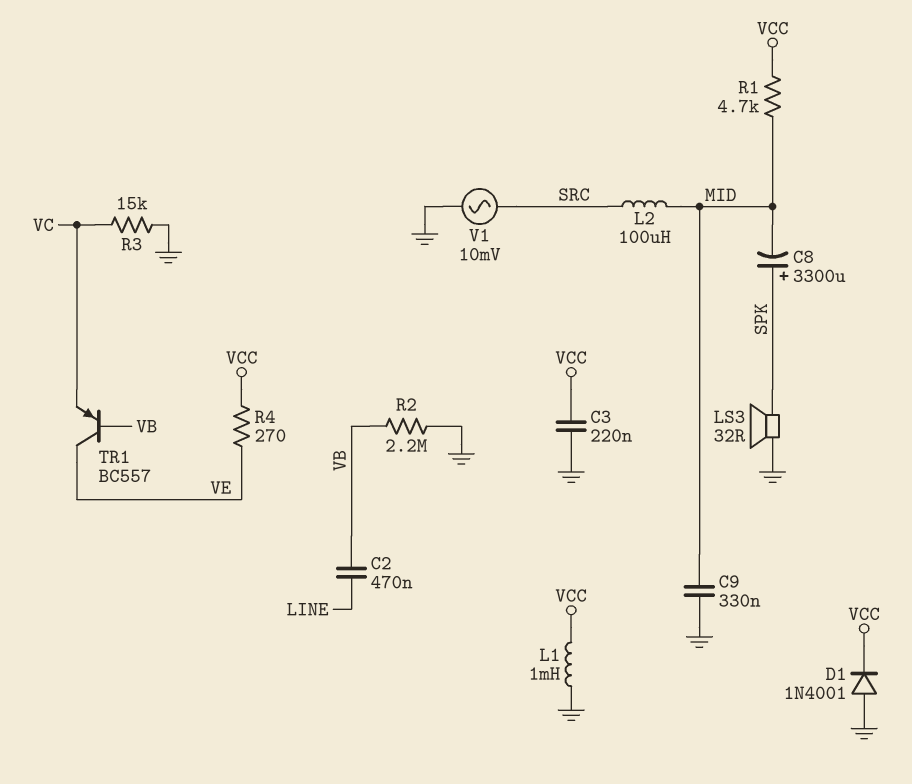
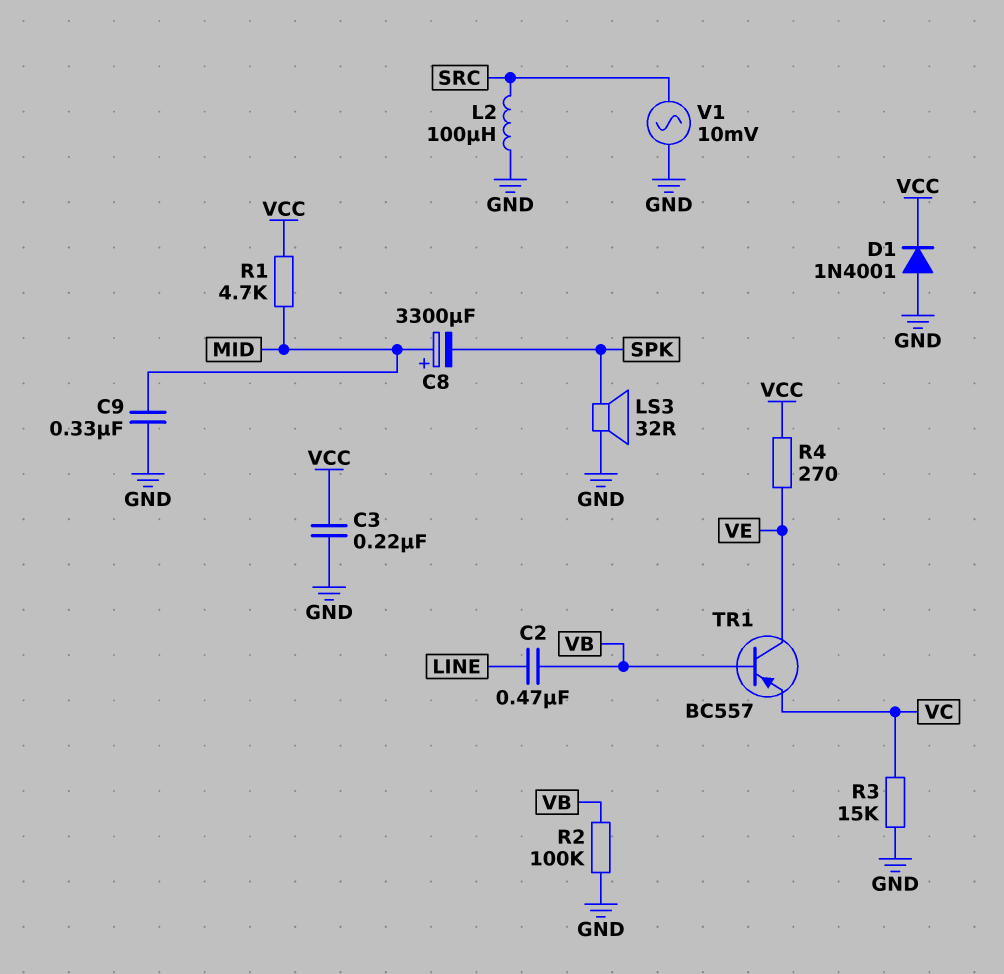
C8: 3300uF (plus SPK, minus MID) -> 3300uF (plus MID, minus SPK)
L1: 1mH (GND, VCC) -> none
L2: 100uH (MID, SRC) -> 100uH (GND, SRC)
R2: 2.2M (GND, VB) -> 100k (GND, VB)

